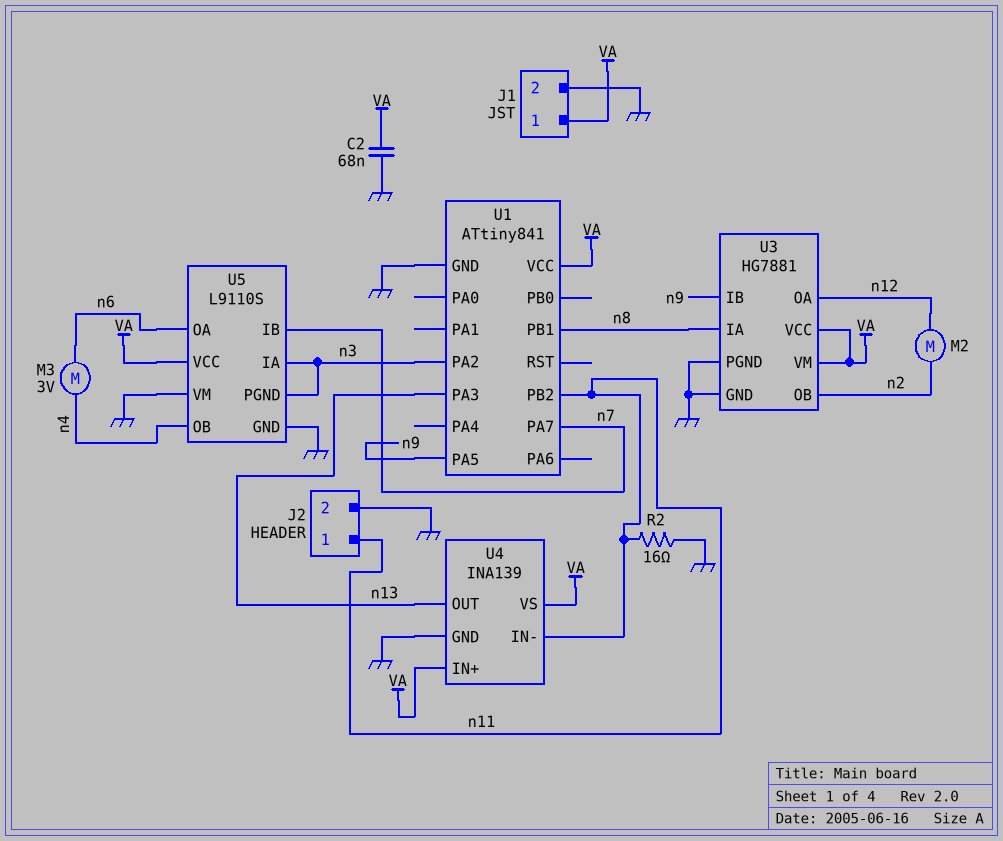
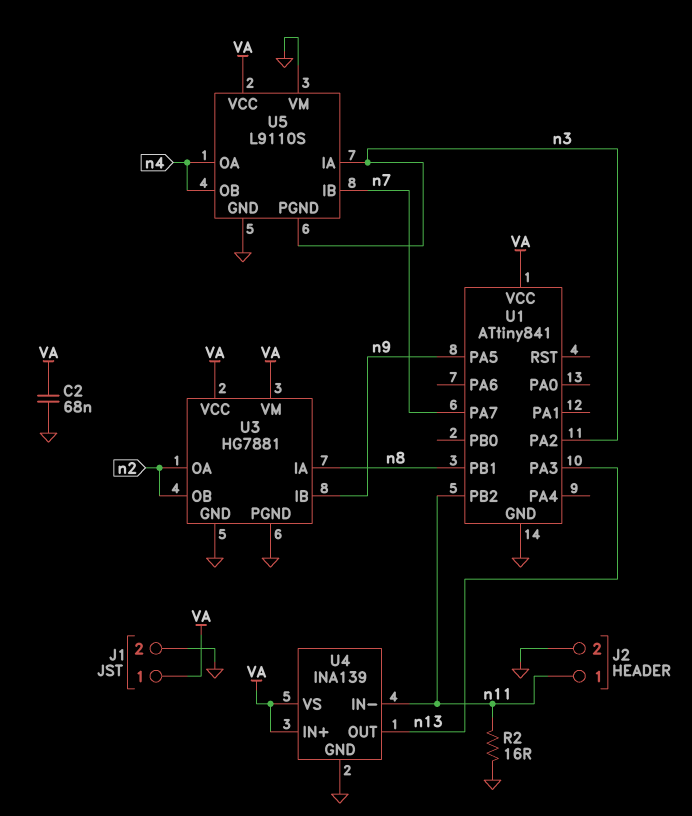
M2: motor (n2, n12) -> none
M3: motor 3V (n4, n6) -> none
U3 pin OA: n12 -> n2
U5 pin OA: n6 -> n4

